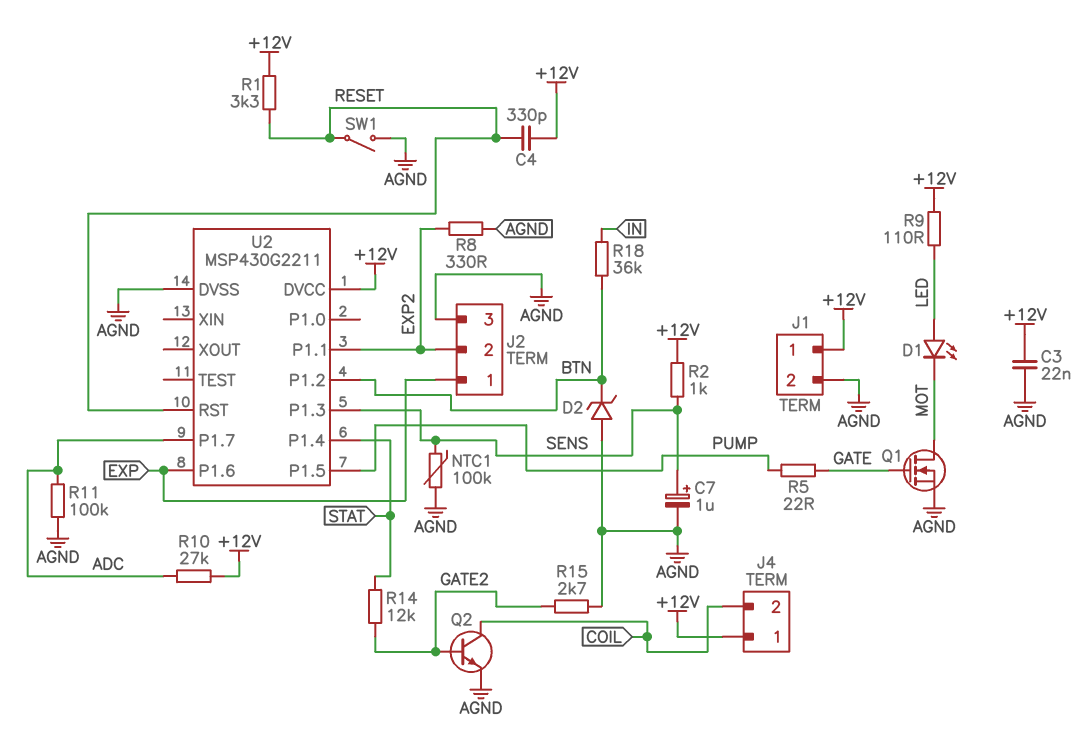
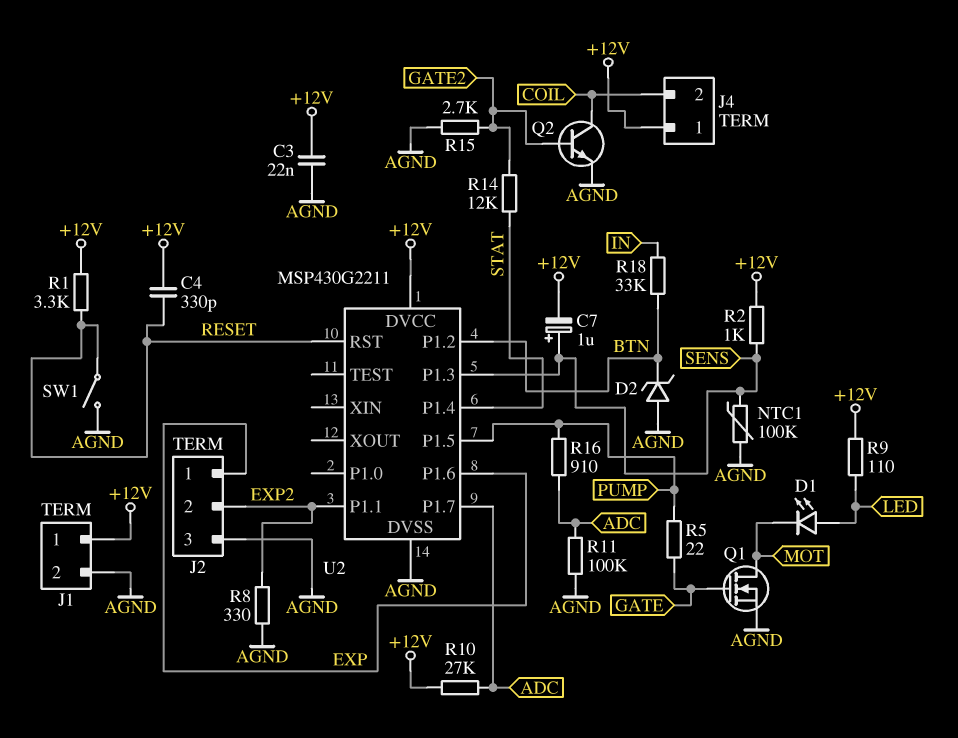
C7: 1uF (plus SENS, minus AGND) -> 1uF (plus SENS, minus +12V)
R16: none -> 910 (ADC, PUMP)
R18: 36k (BTN, IN) -> 33k (BTN, IN)

